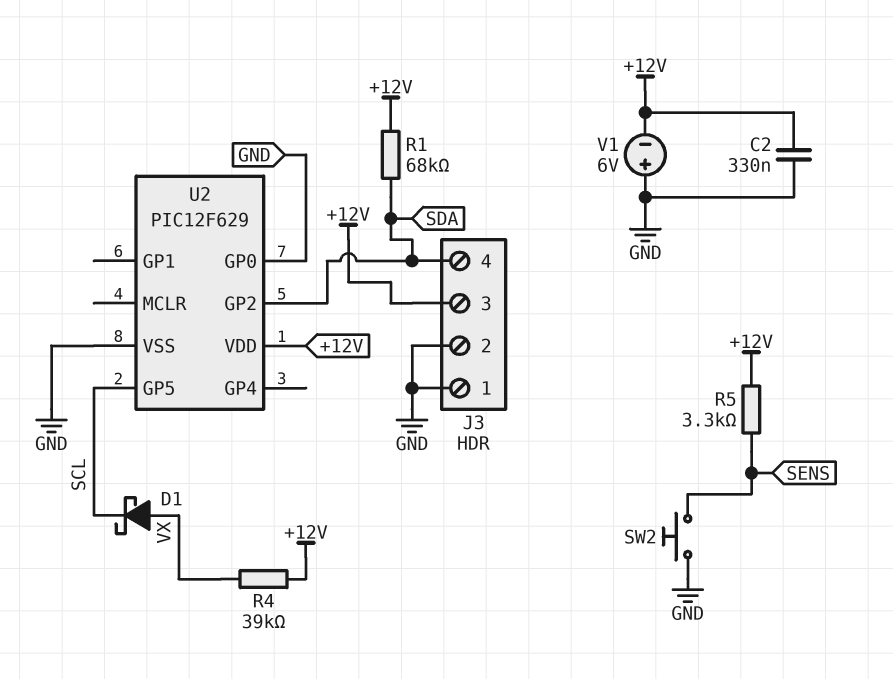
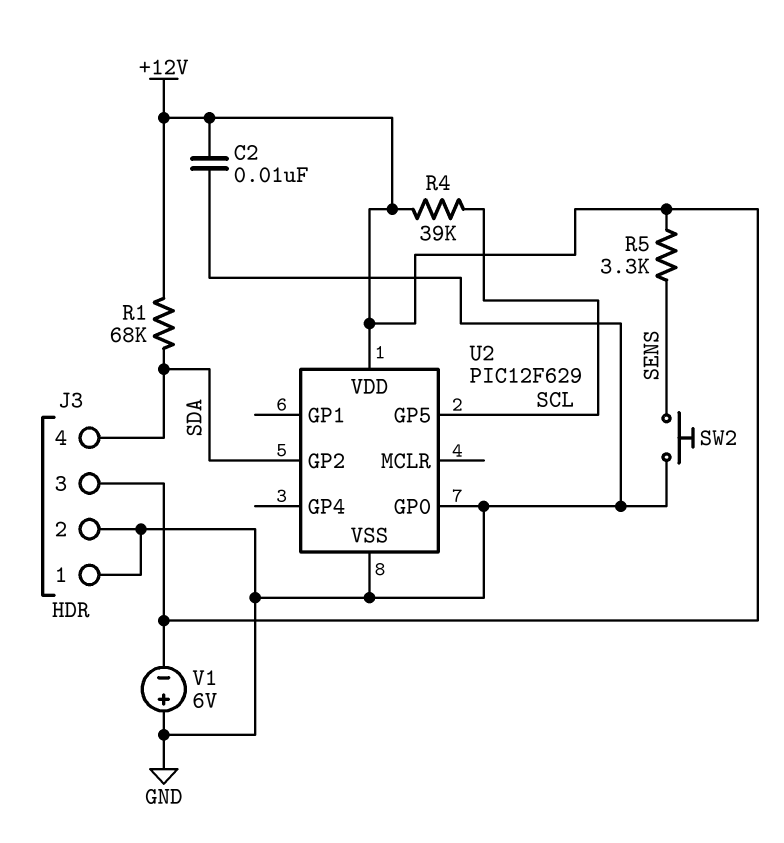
C2: 330nF (+12V, GND) -> 10nF (+12V, GND)
D1: schottky (A VX, K SCL) -> none
R4: 39k (+12V, VX) -> 39k (+12V, SCL)

